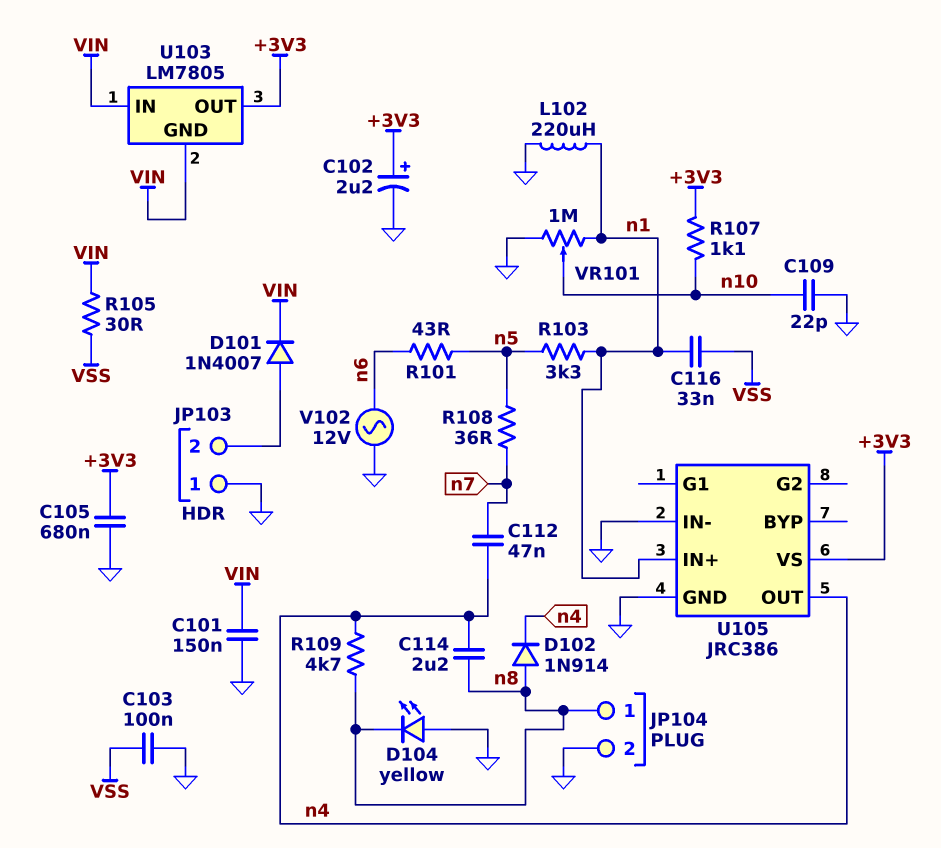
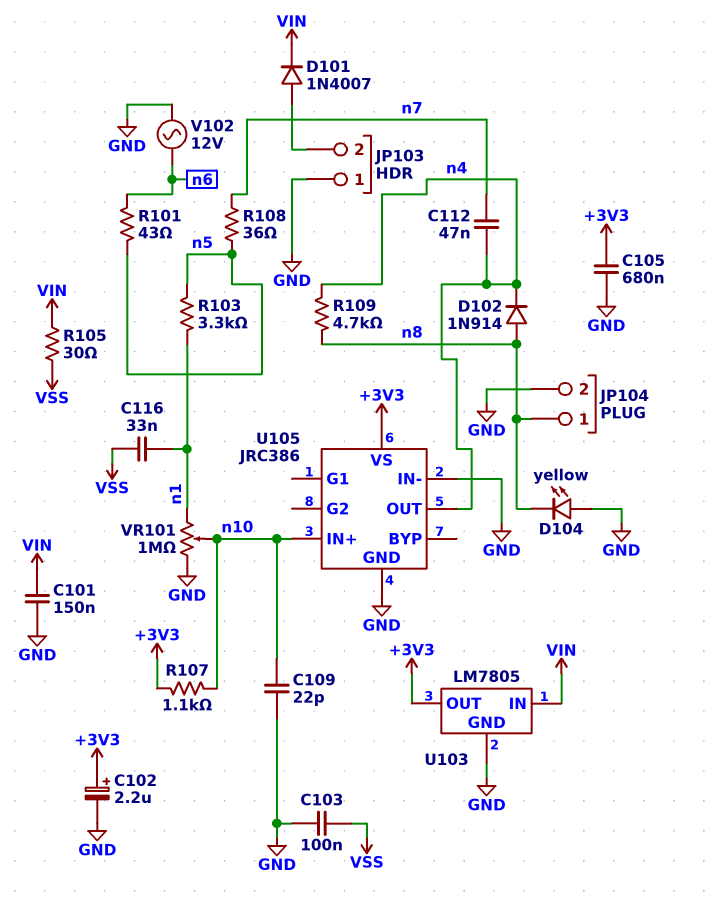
C114: 2.2uF (n4, n8) -> none
L102: 220uH (GND, n1) -> none
U103 pin GND: VIN -> GND
U105 pin IN+: n1 -> n10

